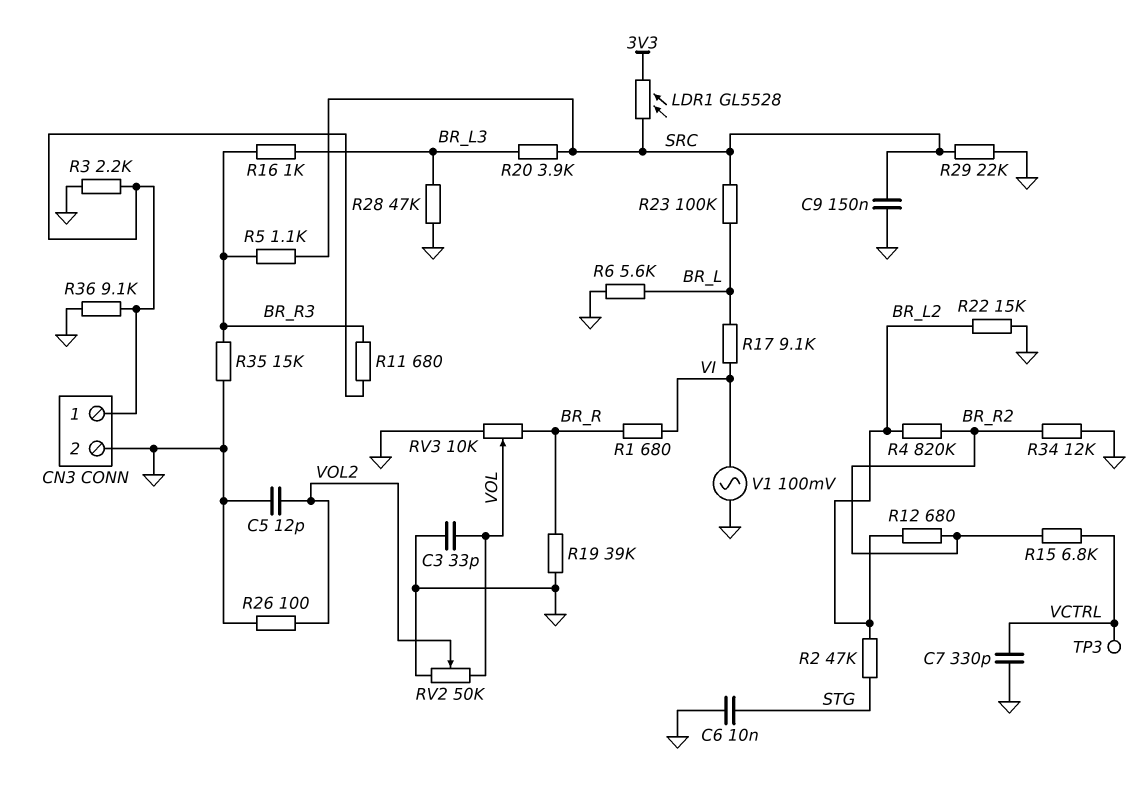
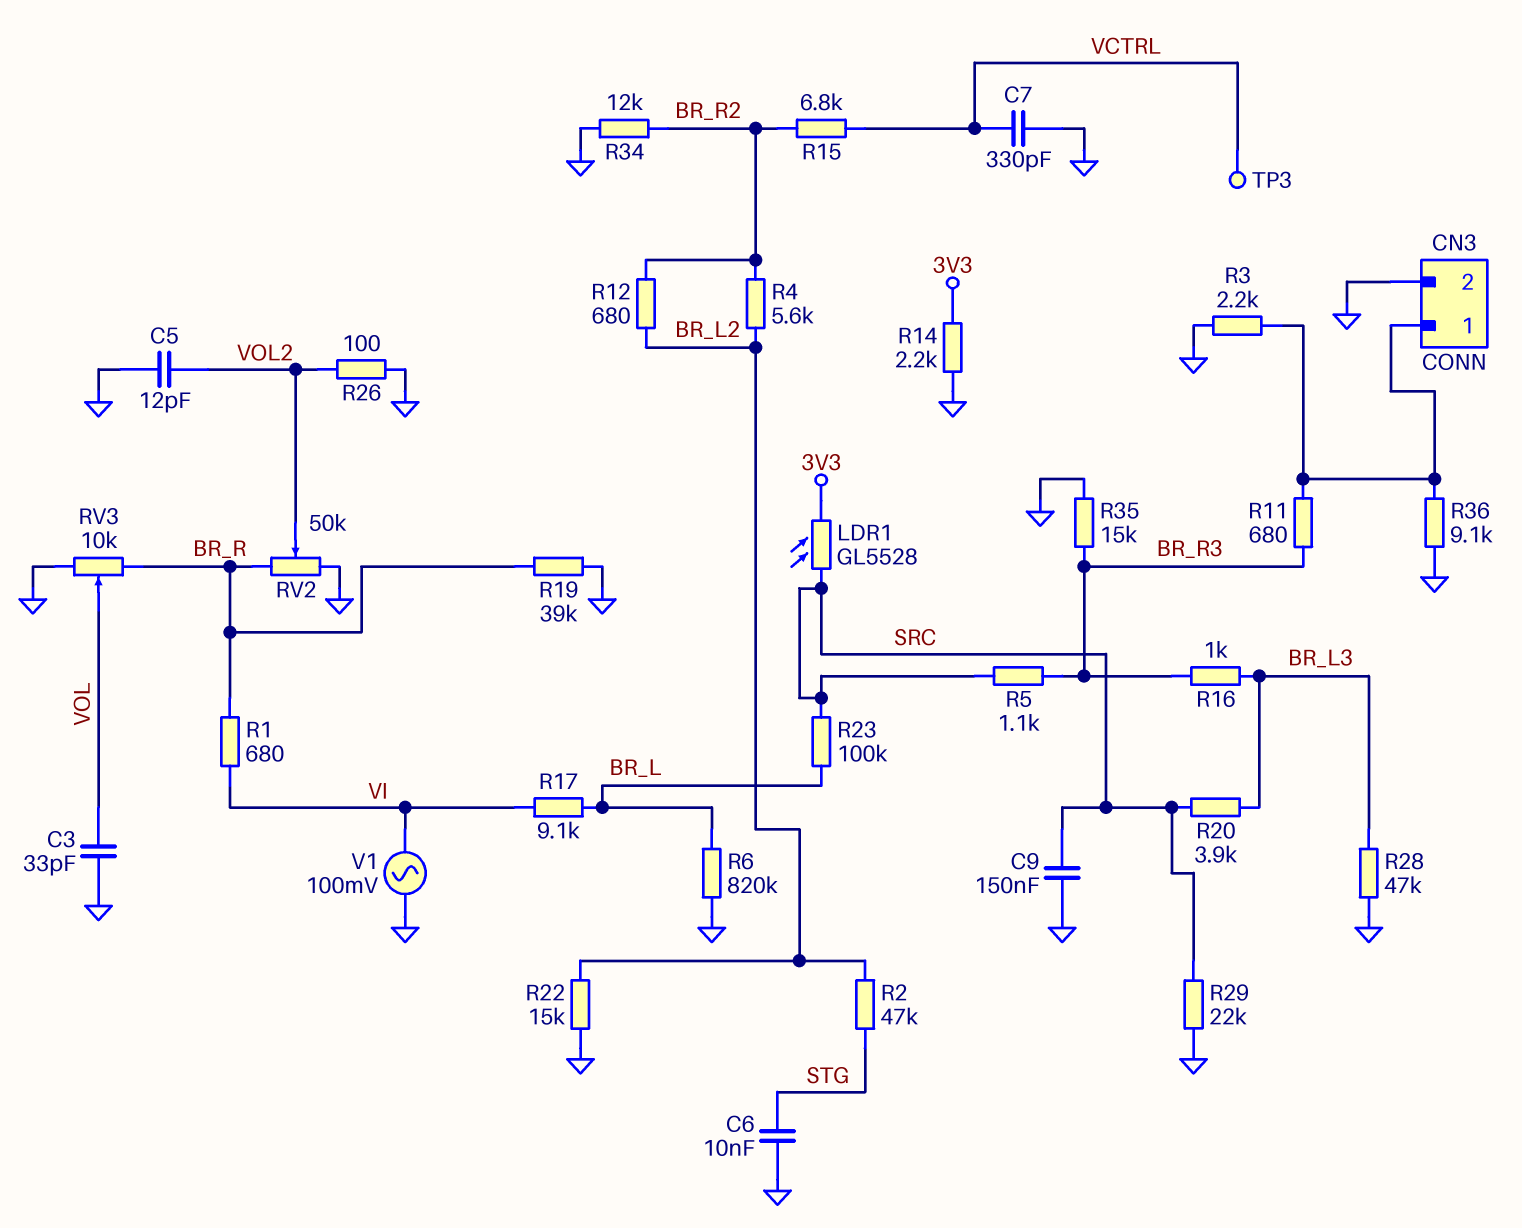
R4: 820k (BR_L2, BR_R2) -> 5.6k (BR_L2, BR_R2)
R6: 5.6k (BR_L, GND) -> 820k (BR_L, GND)
R14: none -> 2.2k (3V3, GND)
RV2: 50k (GND, VOL, wiper VOL2) -> 50k (BR_R, GND, wiper VOL2)

